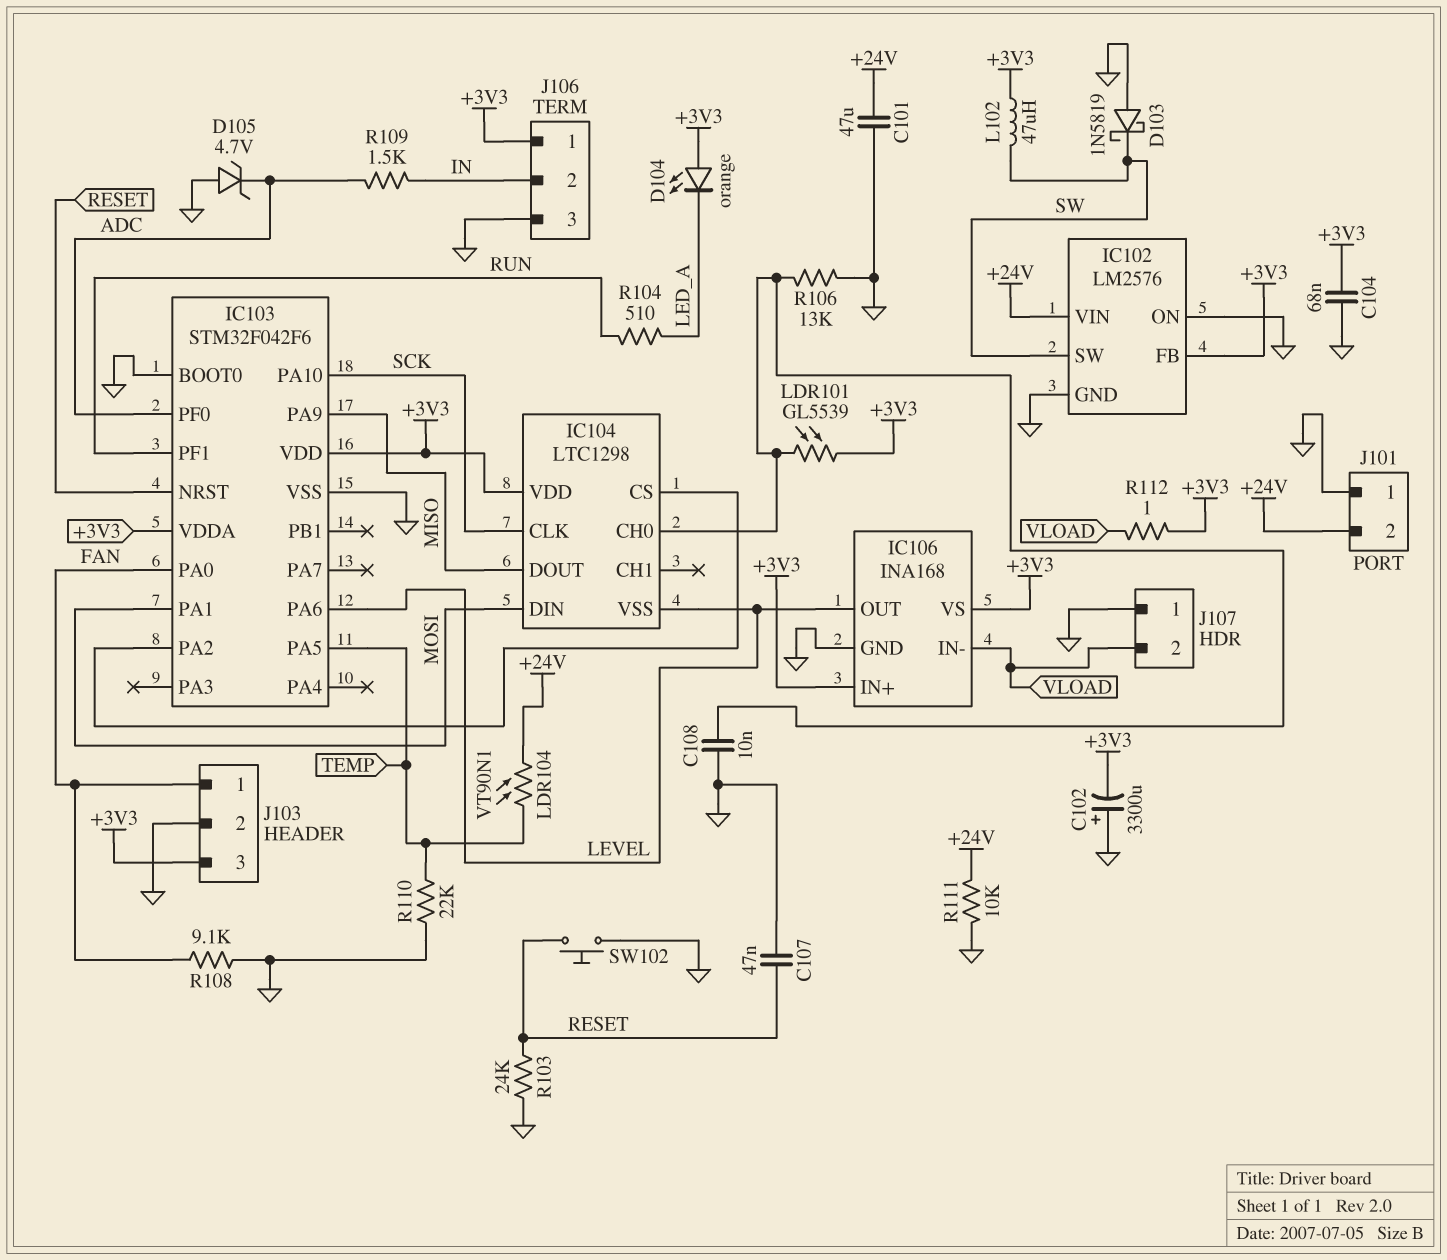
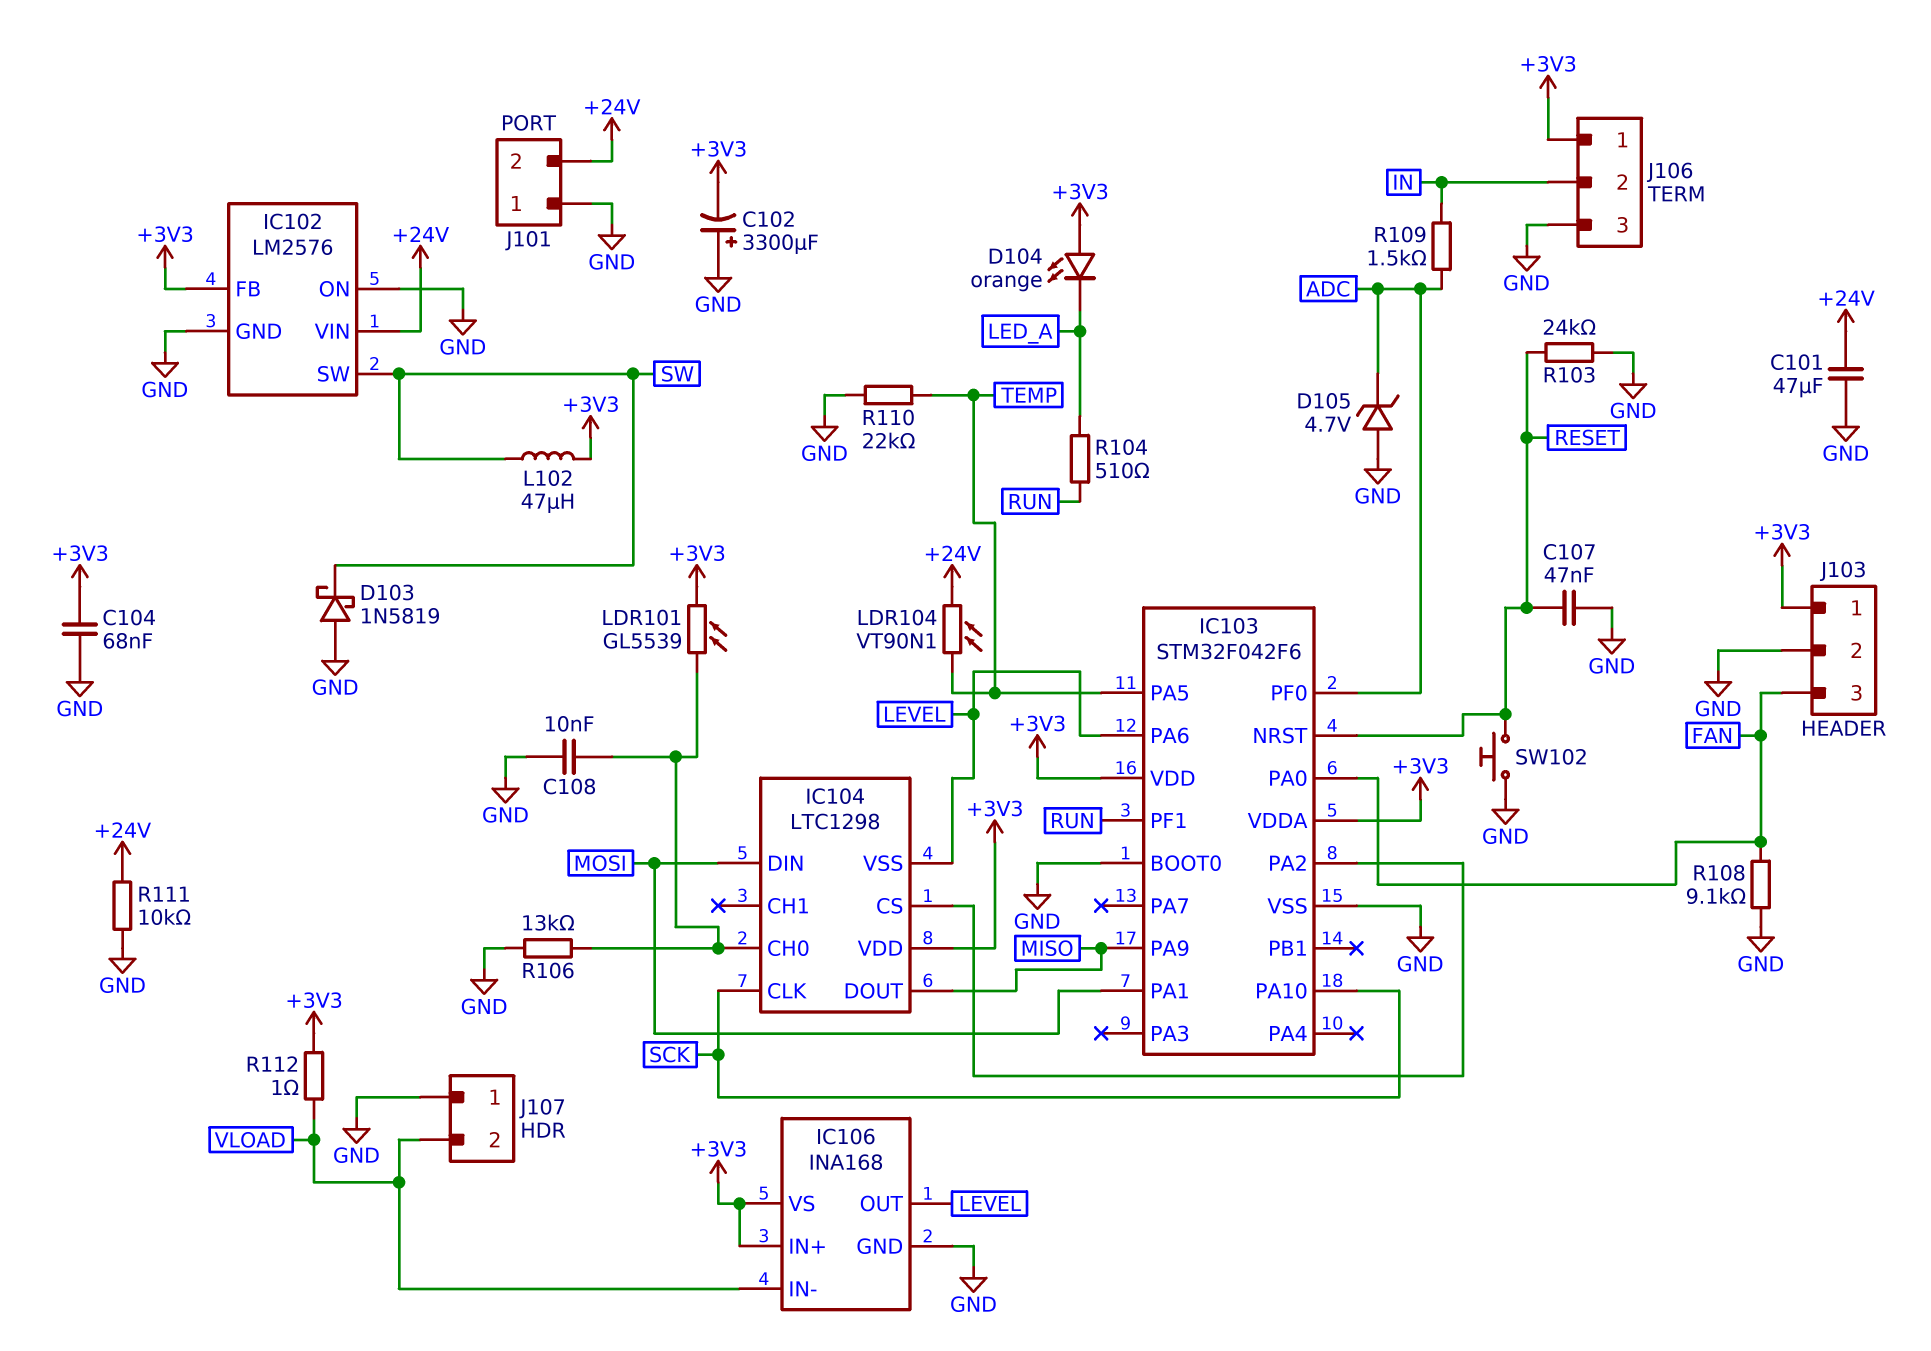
J103 pin 1: FAN -> +3V3
J103 pin 3: +3V3 -> FAN

